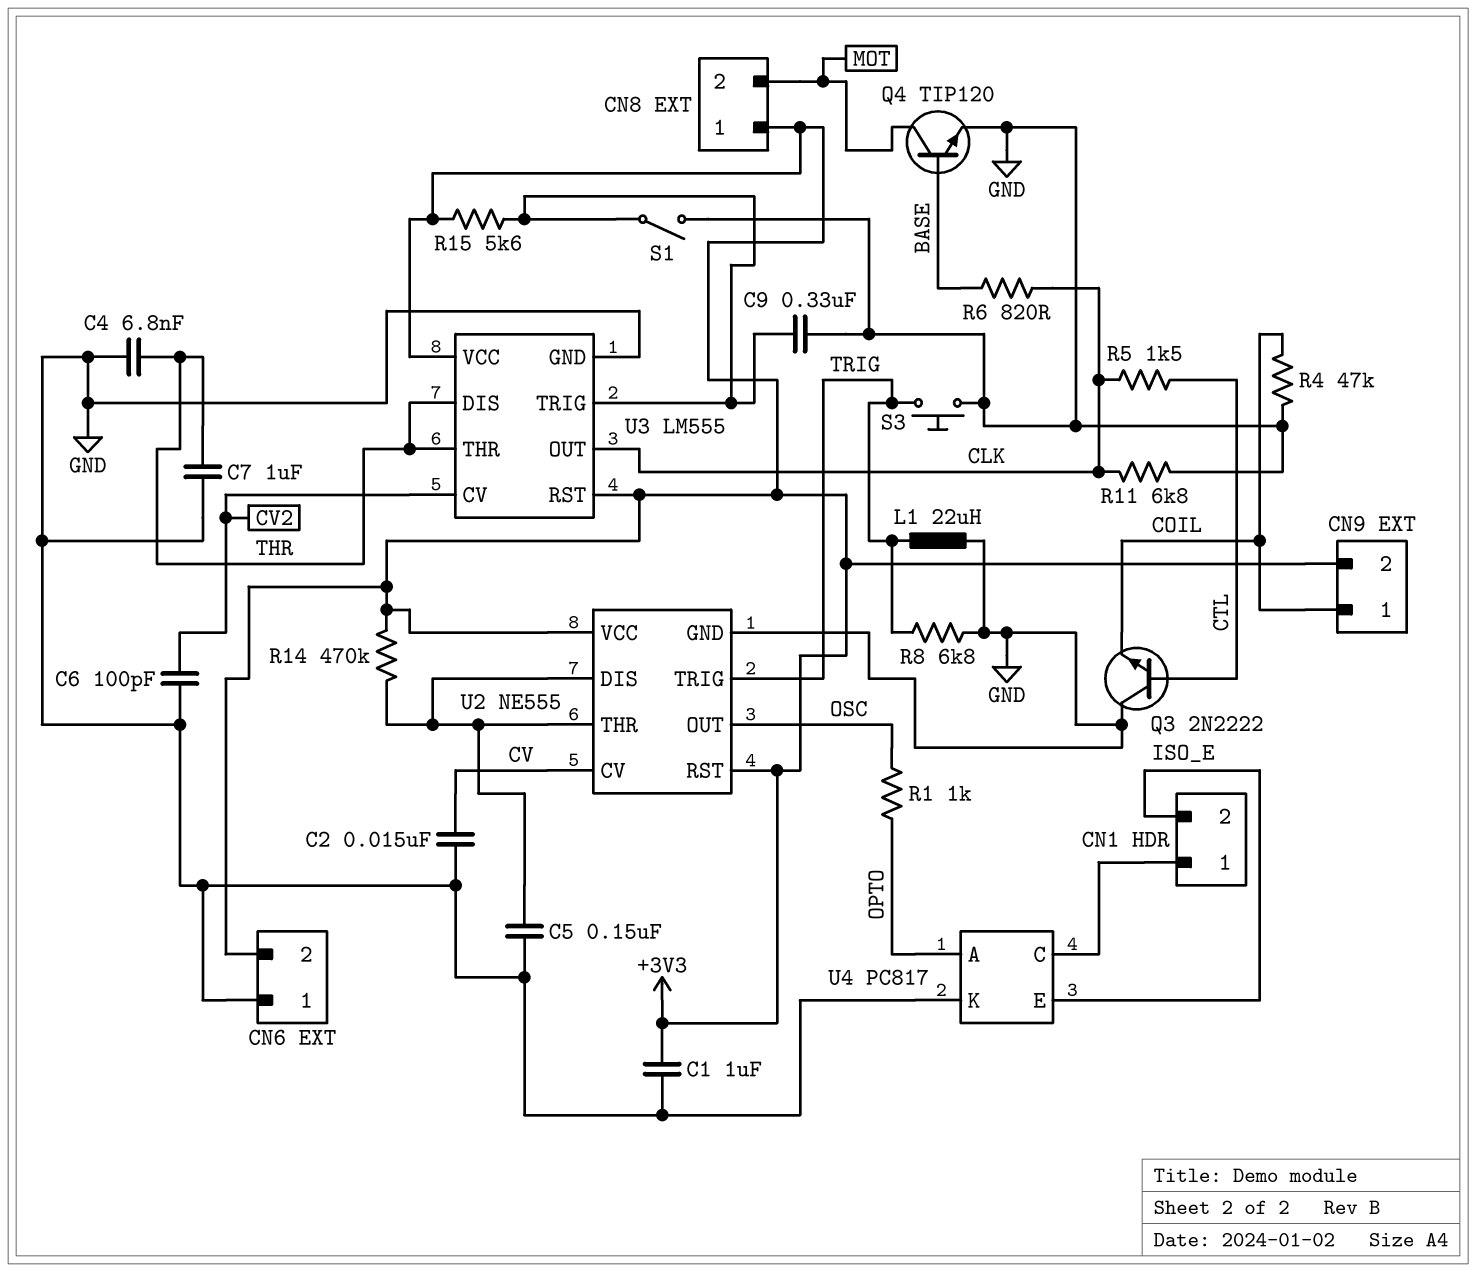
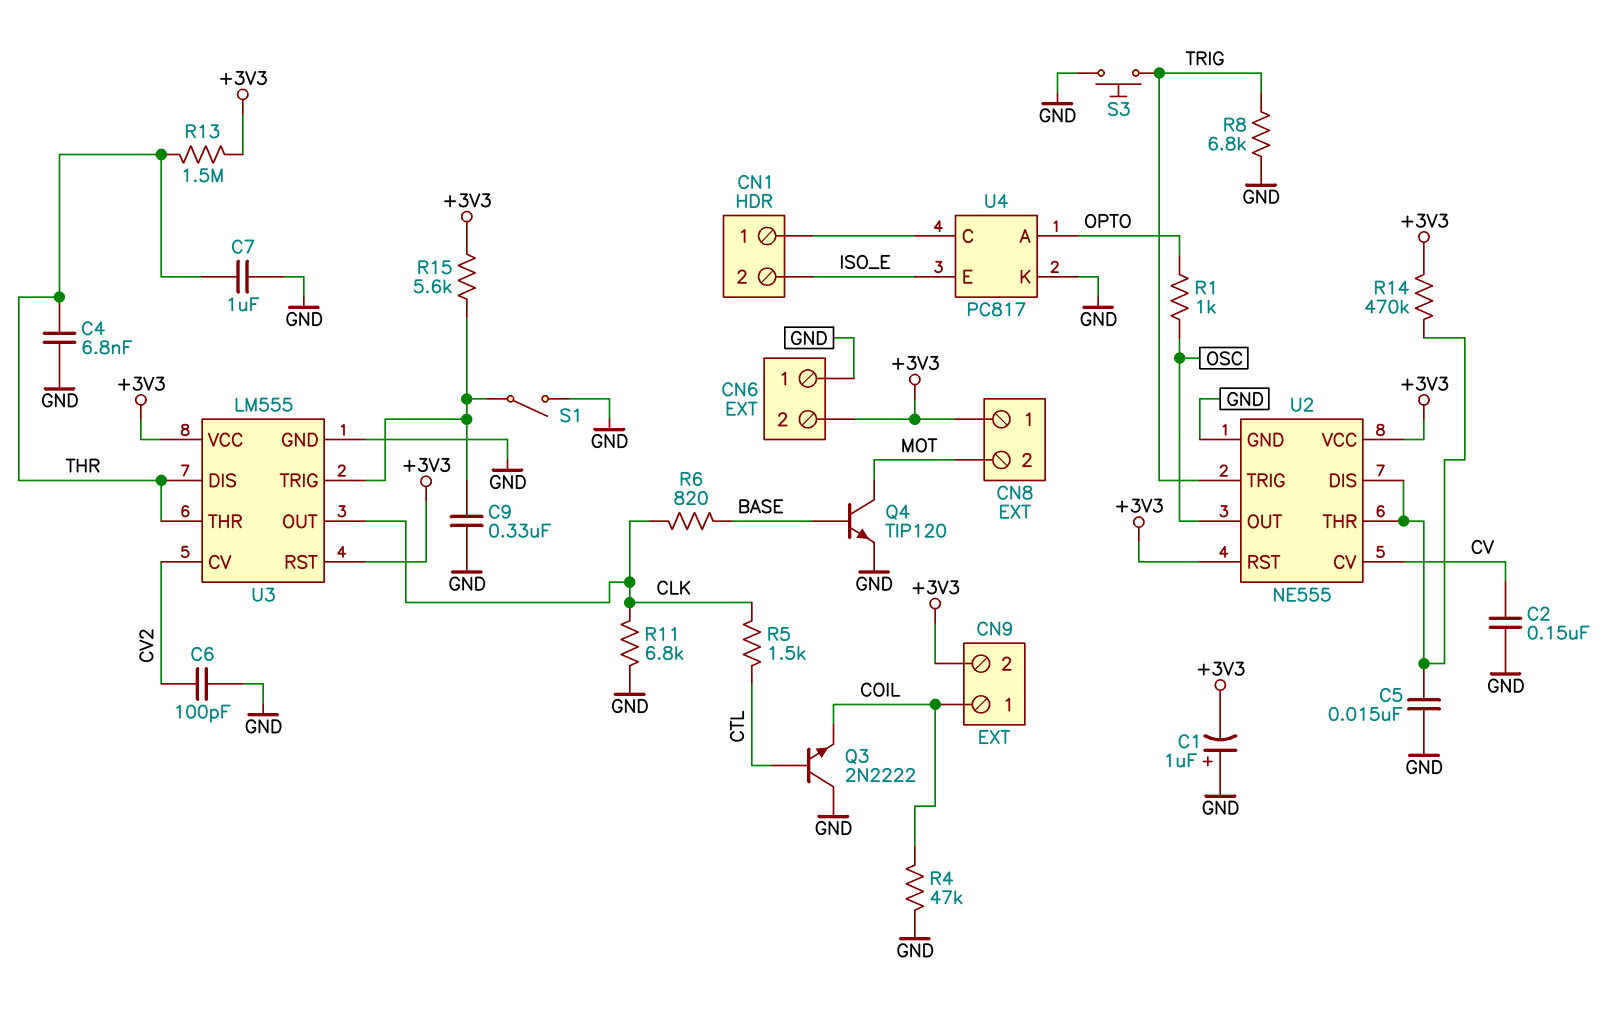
C1: 1uF (+3V3, GND) -> 1uF (plus GND, minus +3V3)
C2: 15nF (CV, GND) -> 150nF (CV, GND)
C5: 150nF (GND, U2/DIS) -> 15nF (GND, U2/DIS)
L1: 22uH (GND, TRIG) -> none
R13: none -> 1.5M (+3V3, THR)

